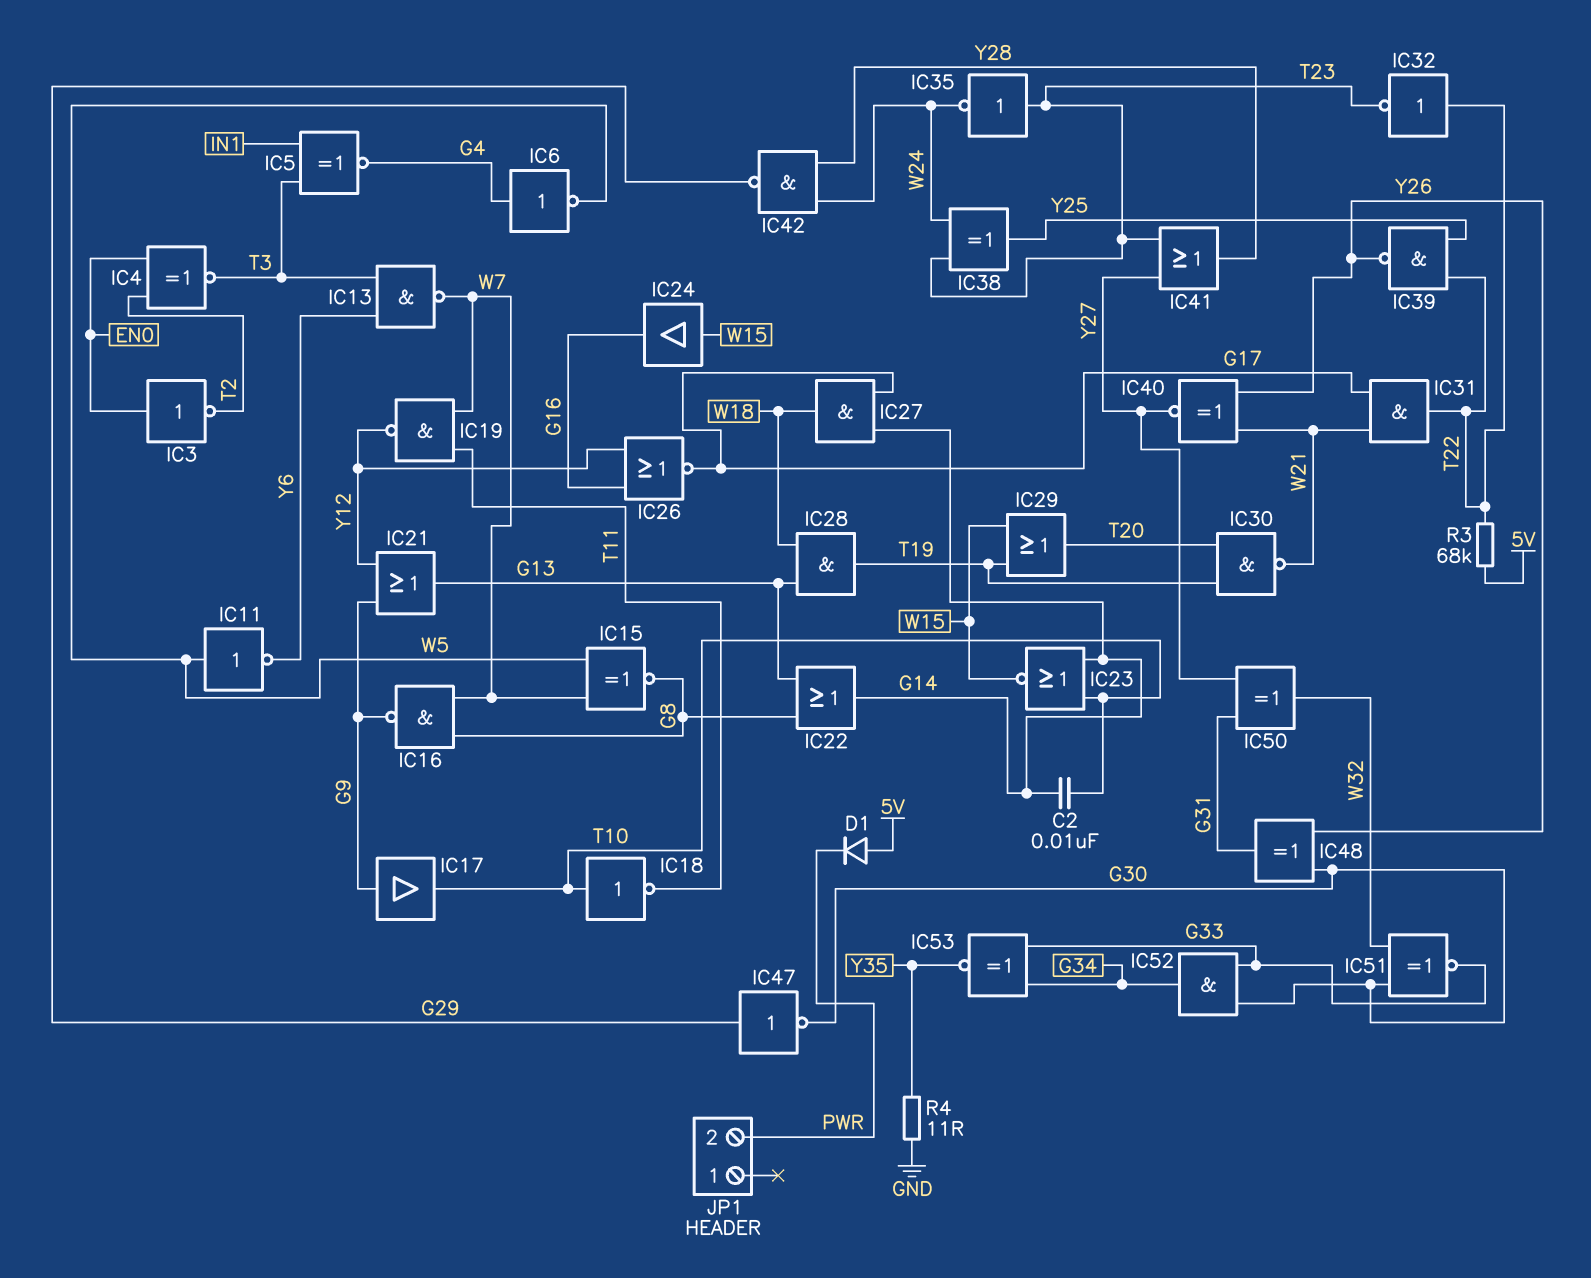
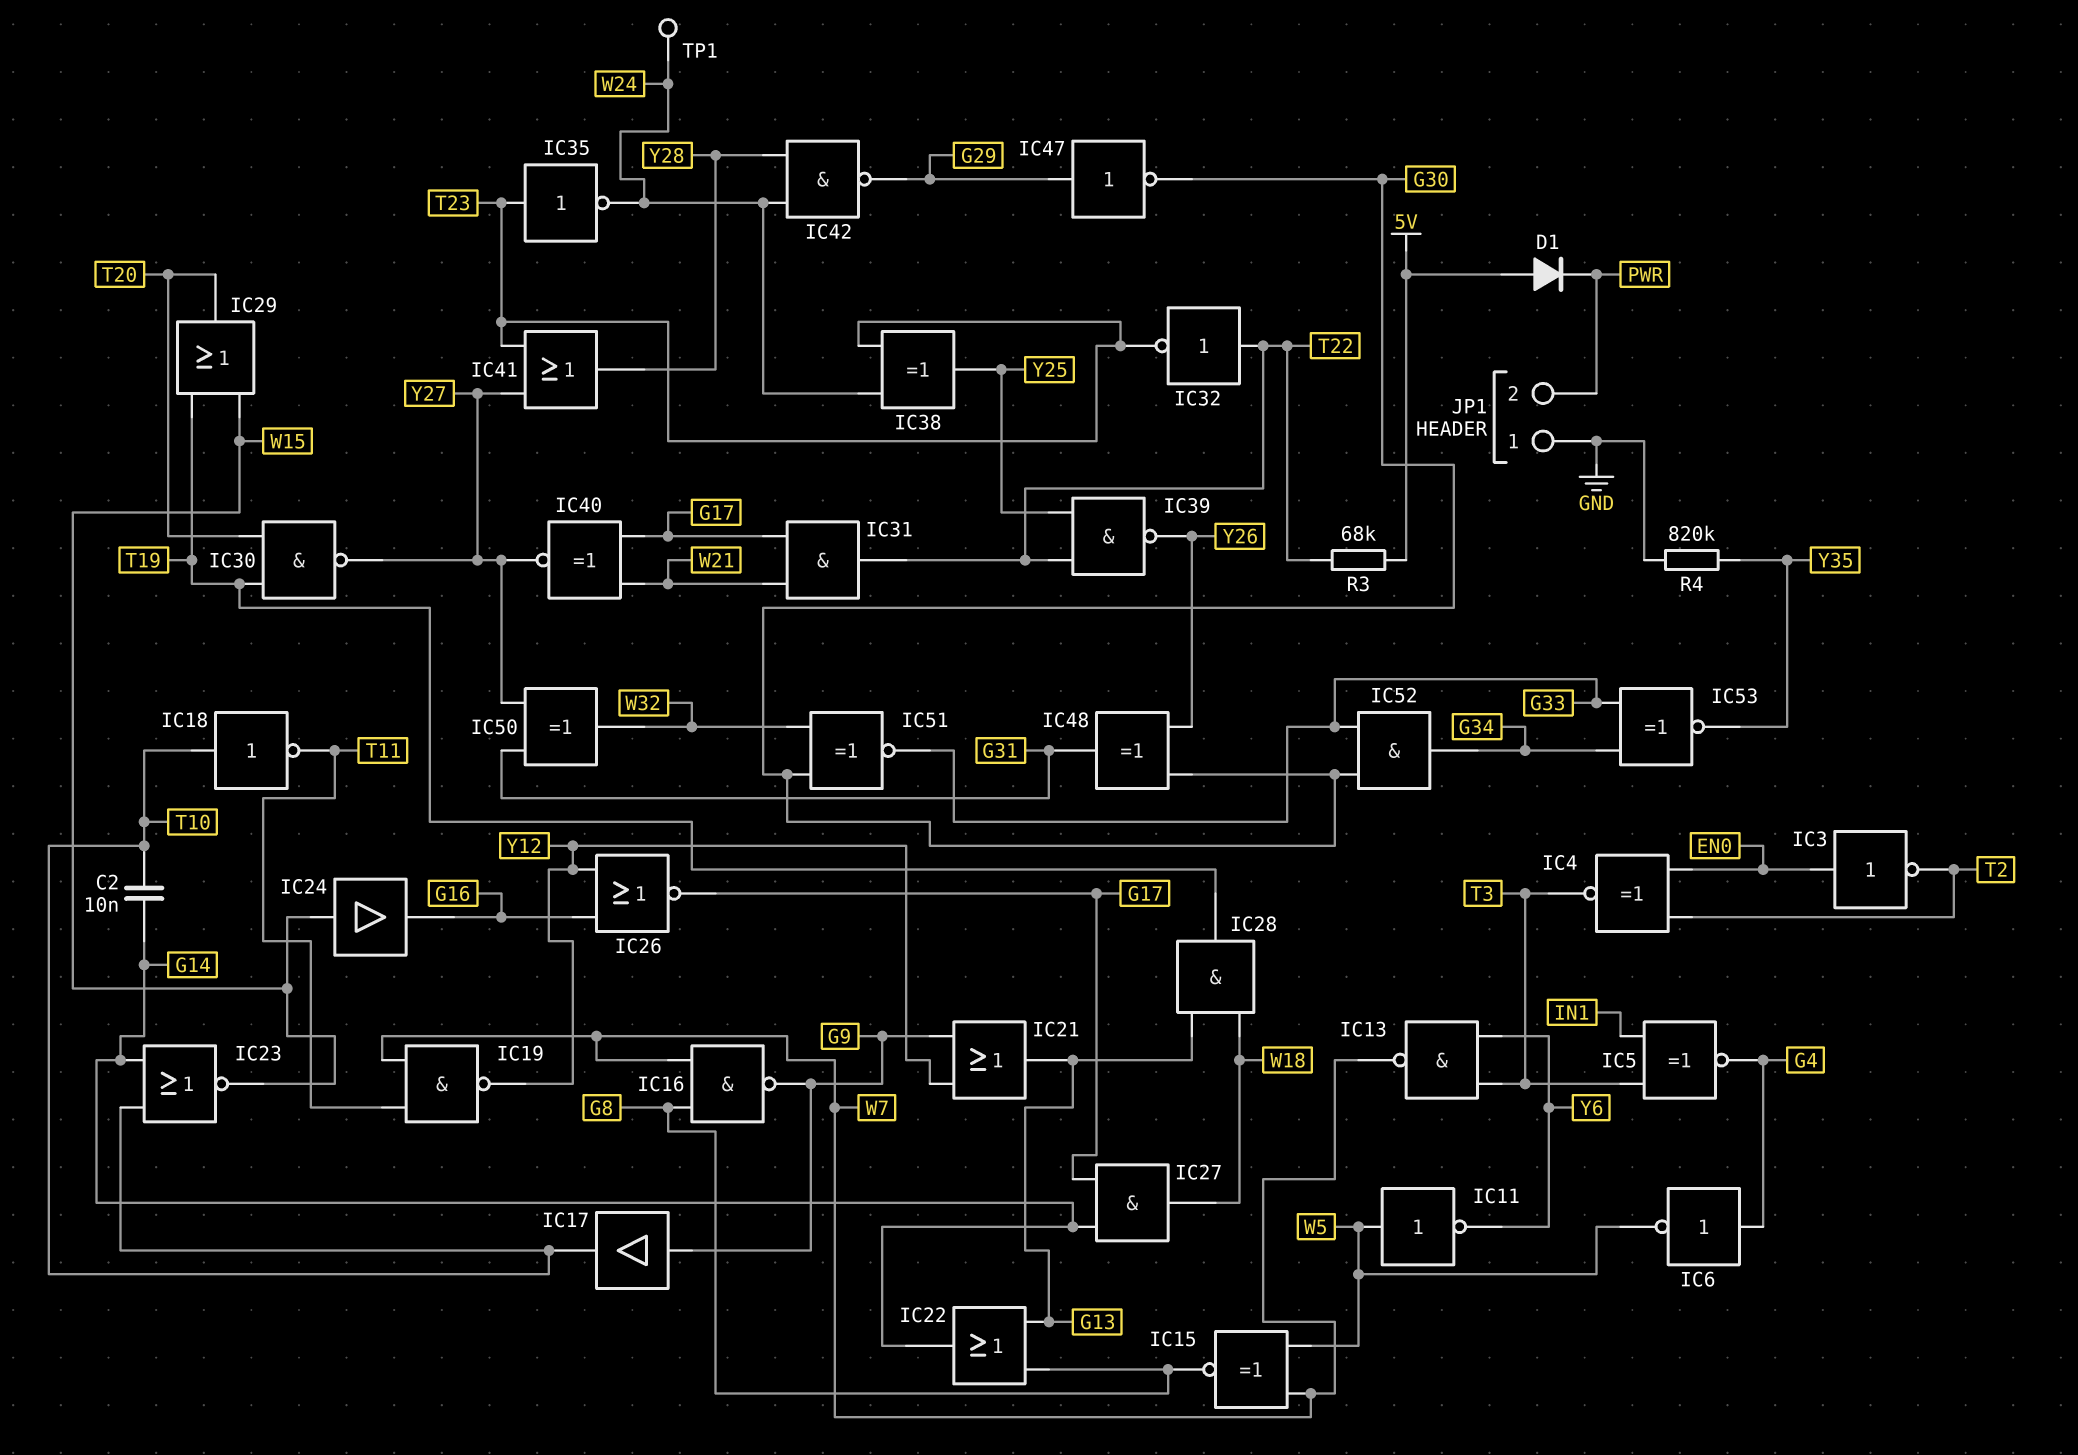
IC30: NAND (in T19, in T20, out W21) -> NAND (in T19, in T20, out Y27)
IC40: XNOR (in W21, in Y26, out Y27) -> XNOR (in G17, in W21, out Y27)
JP1 pin 1: none -> GND
R4: 11 (GND, Y35) -> 820k (GND, Y35)
TP1: none -> test point (W24)

